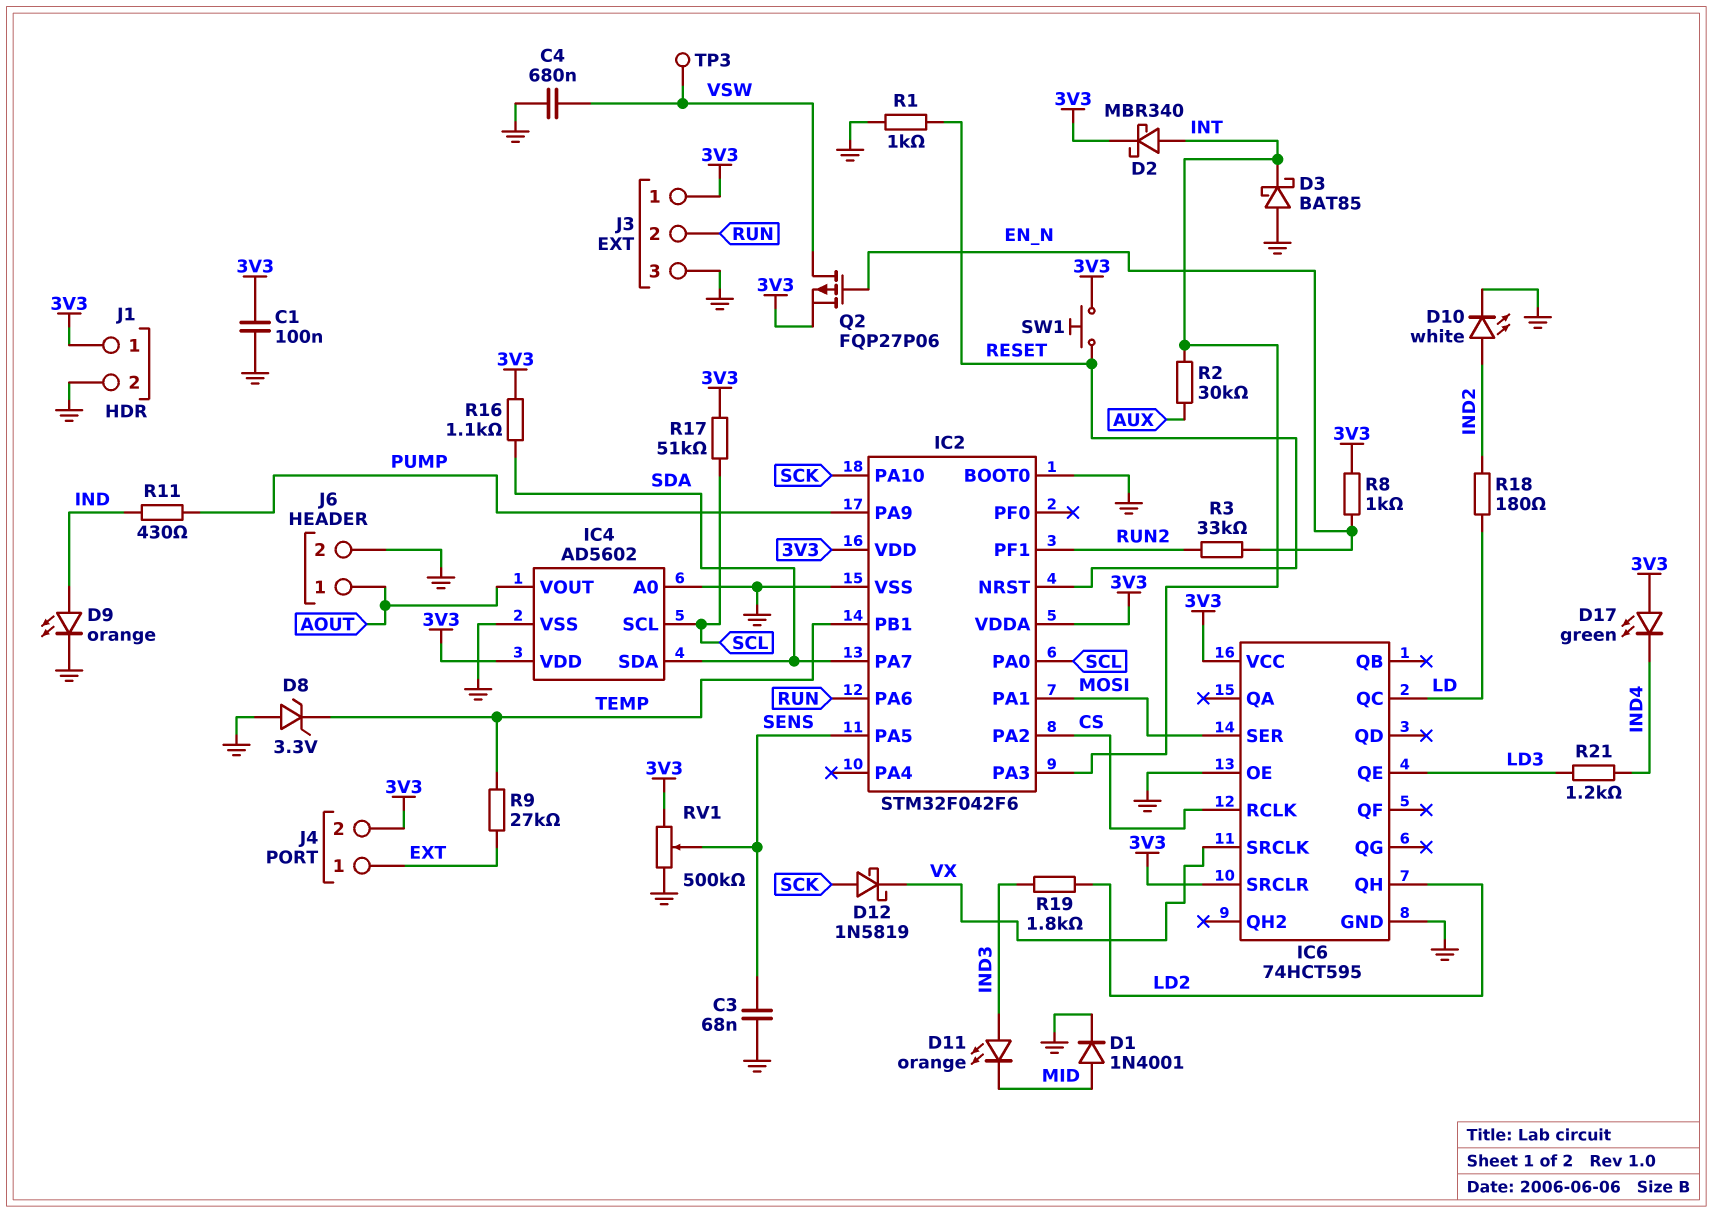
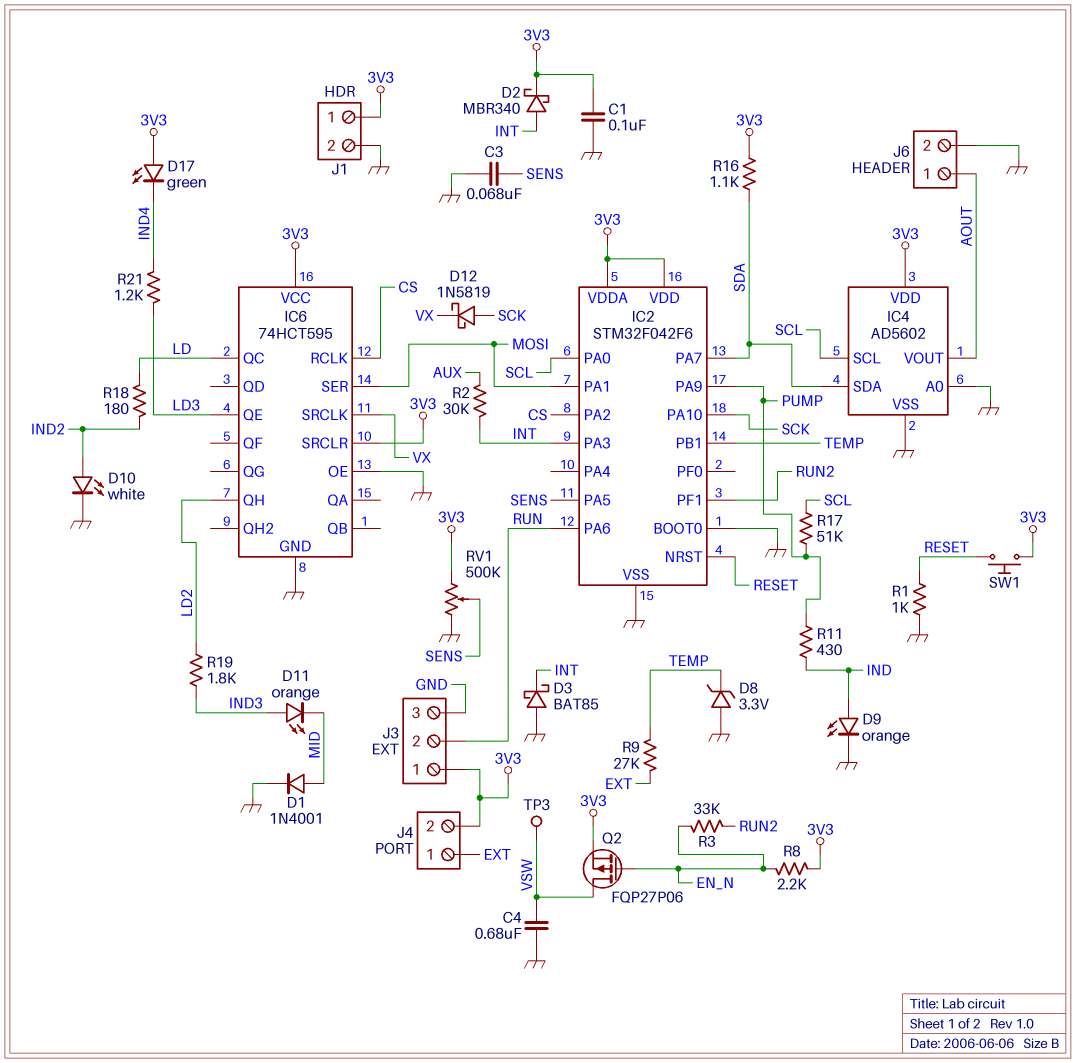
R8: 1k (3V3, EN_N) -> 2.2k (3V3, EN_N)
R17: 51k (3V3, SCL) -> 51k (PUMP, SCL)

